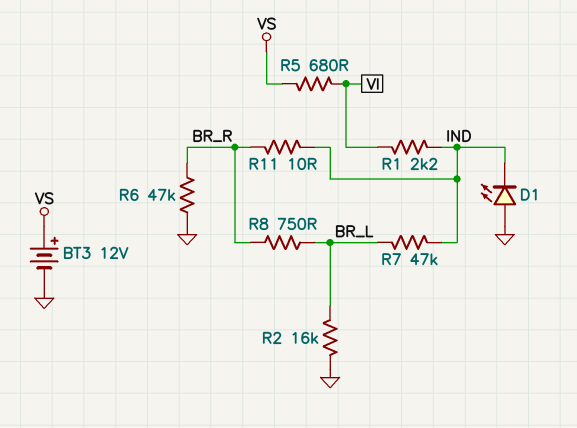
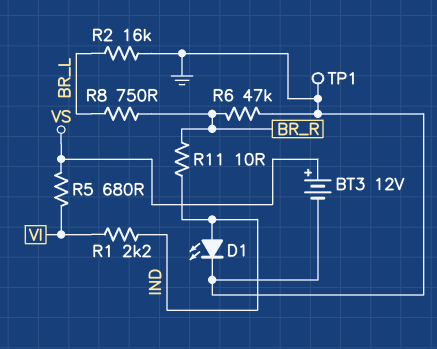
D1: LED (A GND, K IND) -> LED (A IND, K GND)
R7: 47k (BR_L, IND) -> none
TP1: none -> test point (GND)

